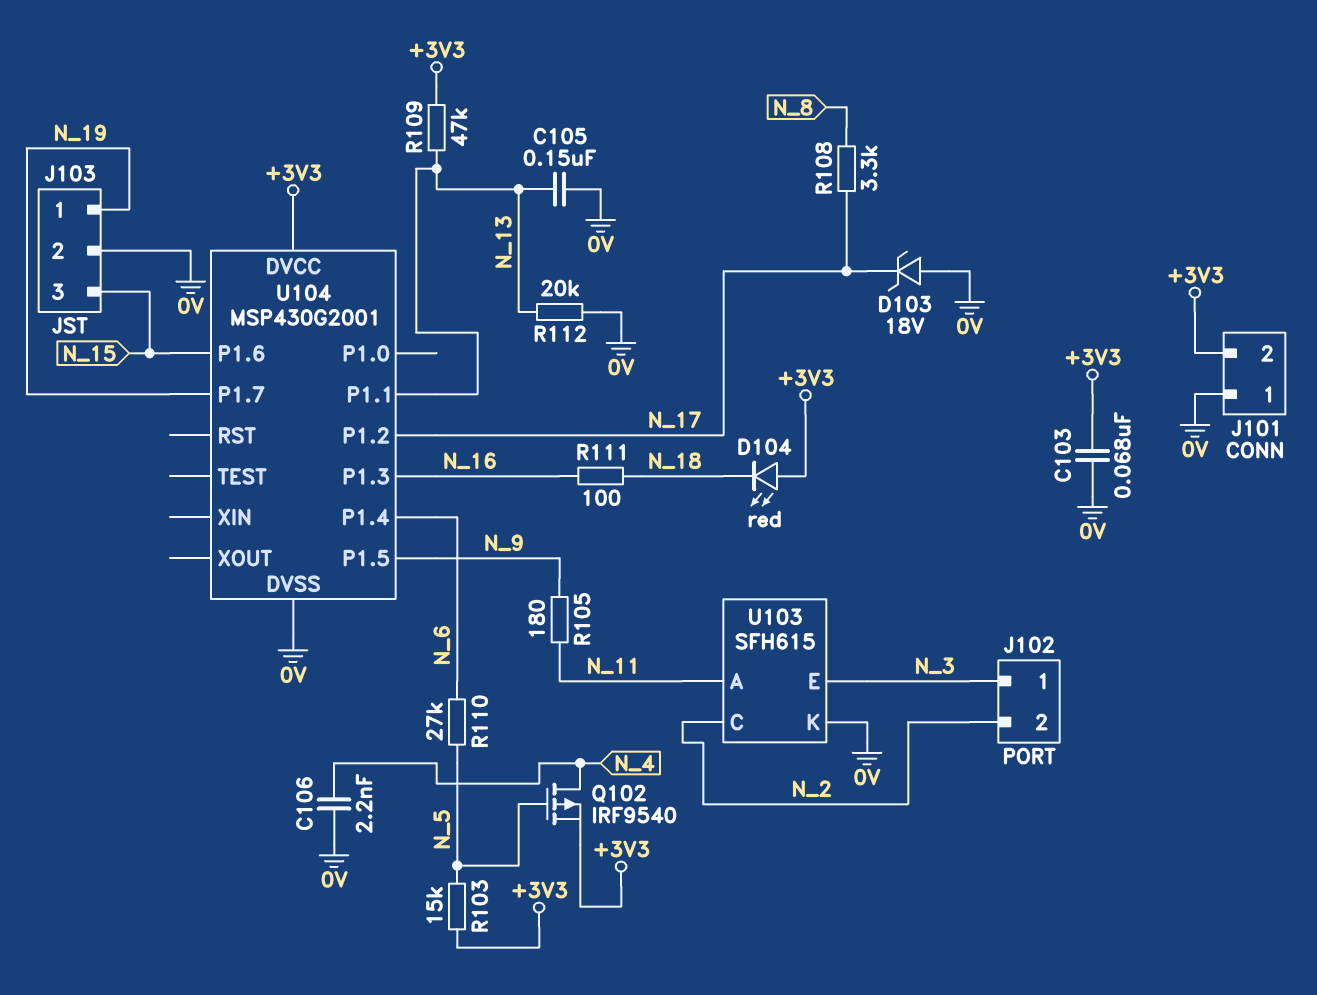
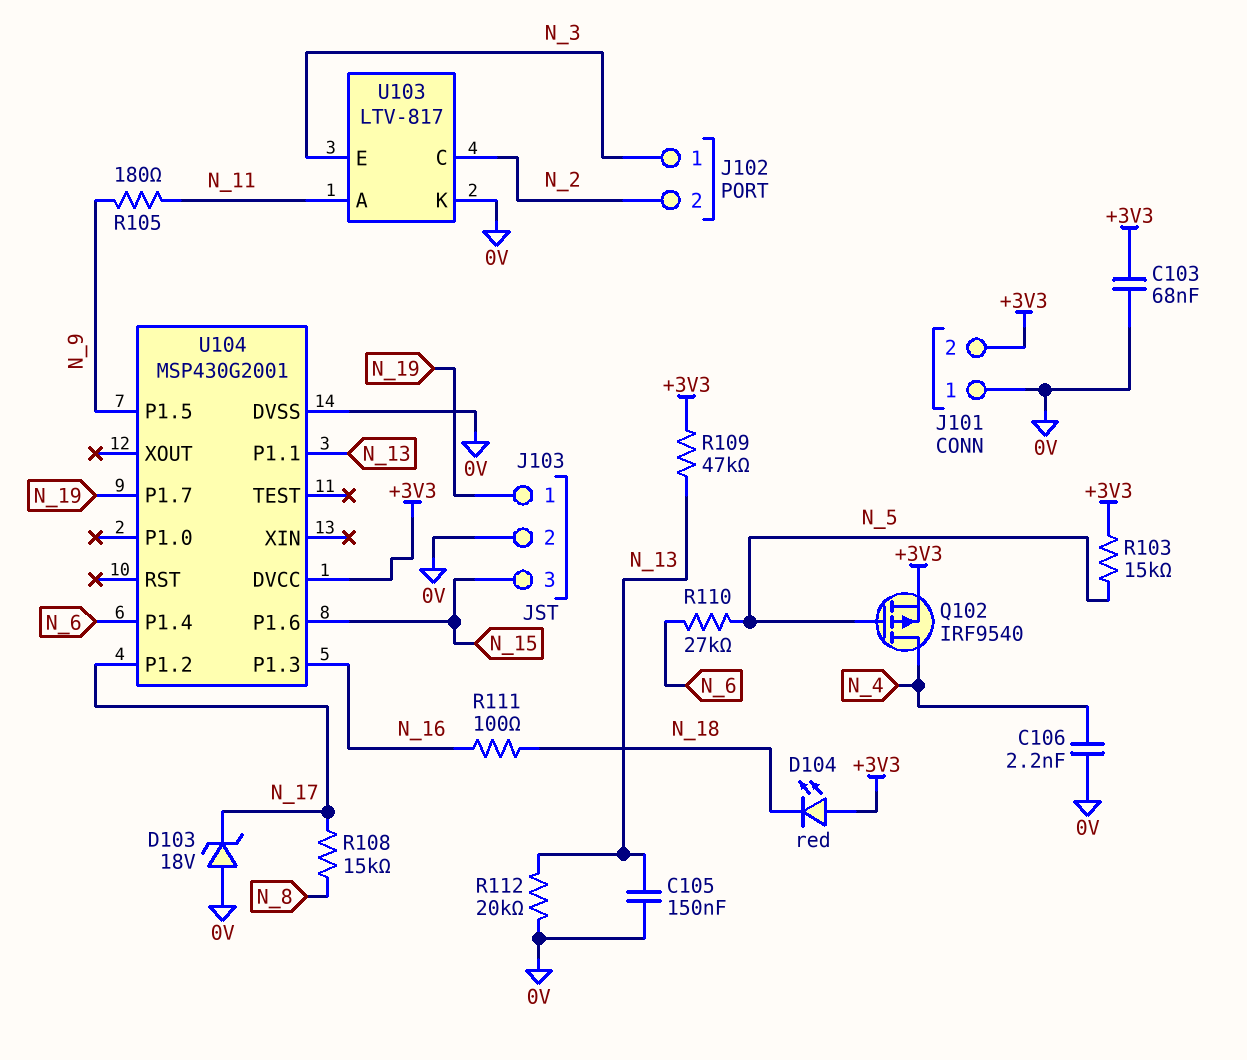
R108: 3.3k (N_8, N_17) -> 15k (N_8, N_17)
U103: SFH615 -> LTV-817

